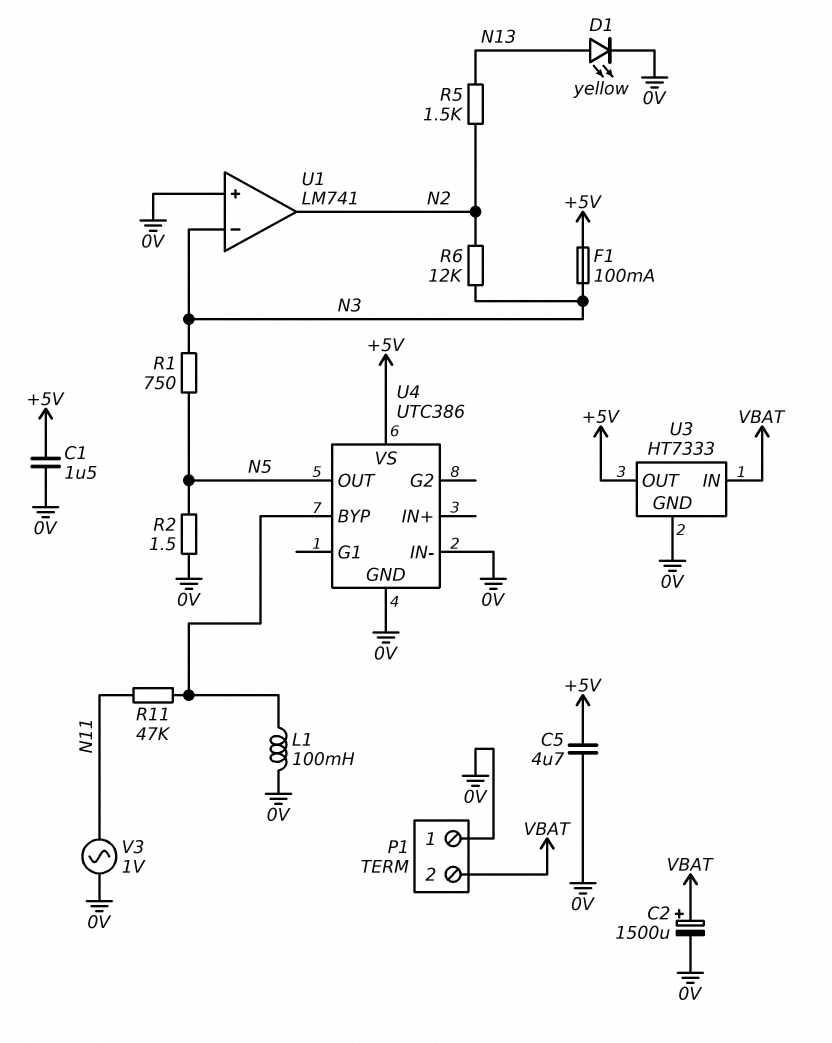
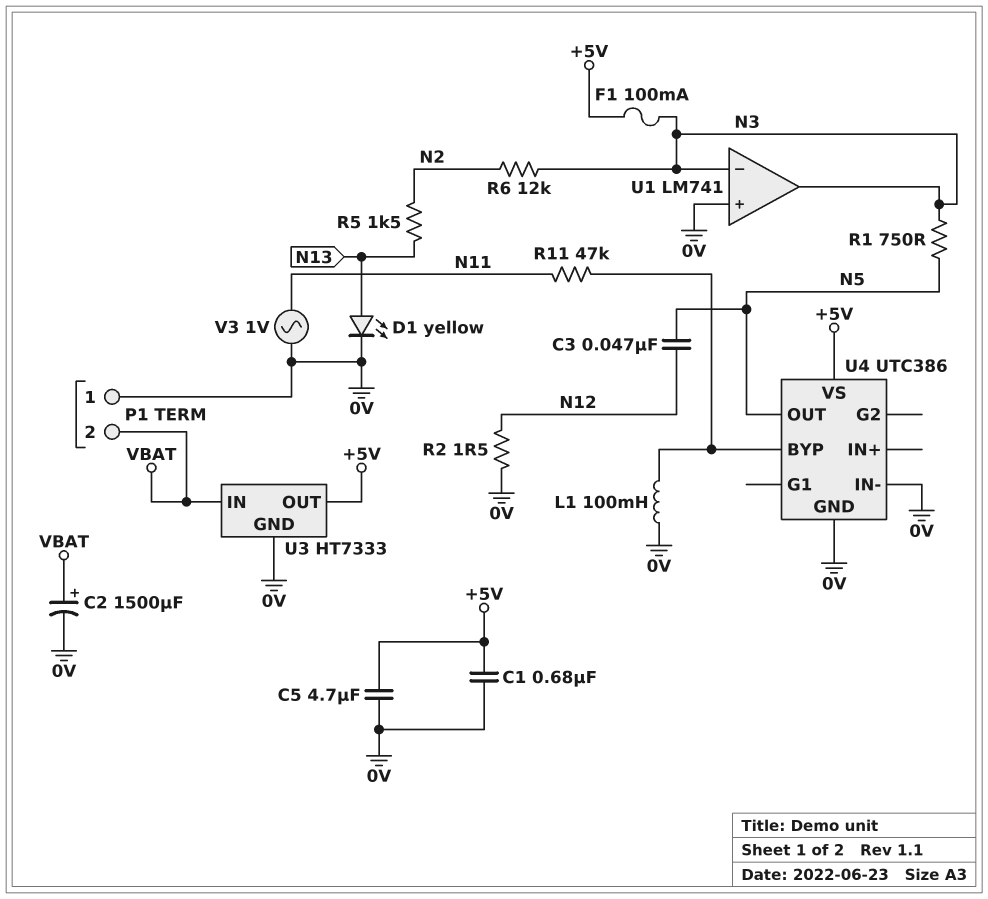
C1: 1.5uF (+5V, 0V) -> 680nF (+5V, 0V)
C3: none -> 47nF (N5, N12)
R2: 1.5 (0V, N5) -> 1.5 (0V, N12)
U1 pin out: N2 -> N3

